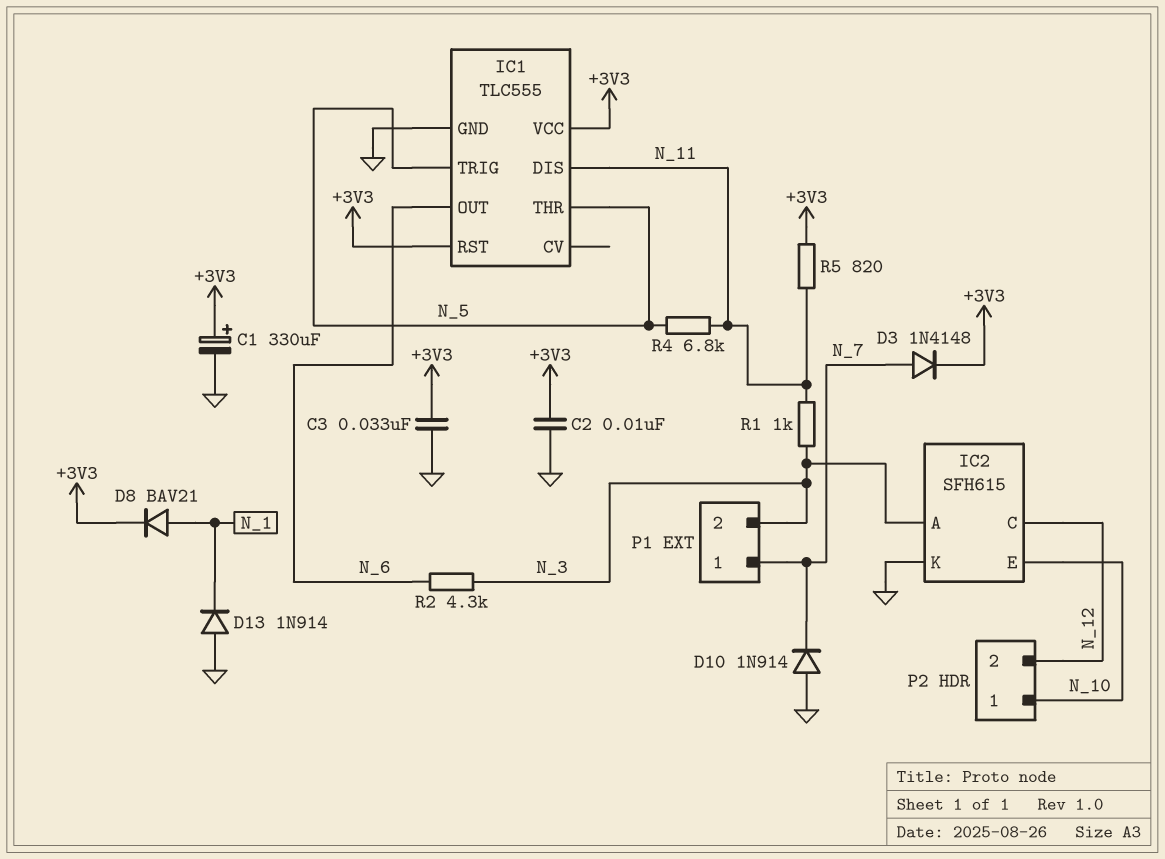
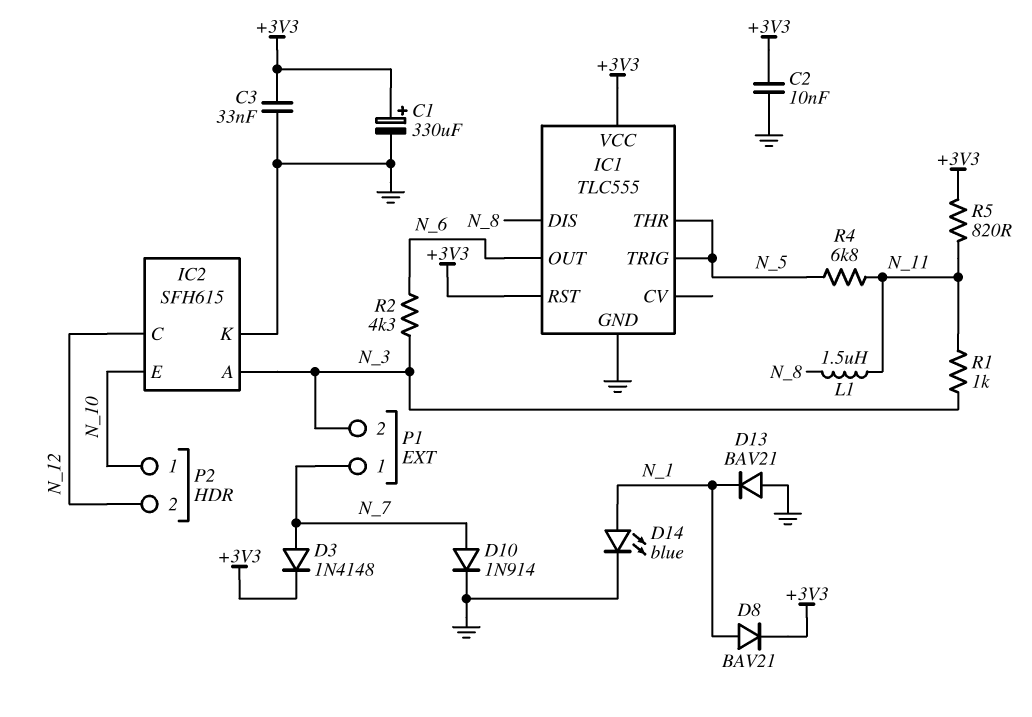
D10: diode 1N914 (A GND, K N_7) -> diode 1N914 (A N_7, K GND)
D13: diode 1N914 (A GND, K N_1) -> diode BAV21 (A GND, K N_1)
D14: none -> LED blue (A N_1, K GND)
IC1 pin DIS: N_11 -> N_8
L1: none -> 1.5uH (N_8, N_11)

